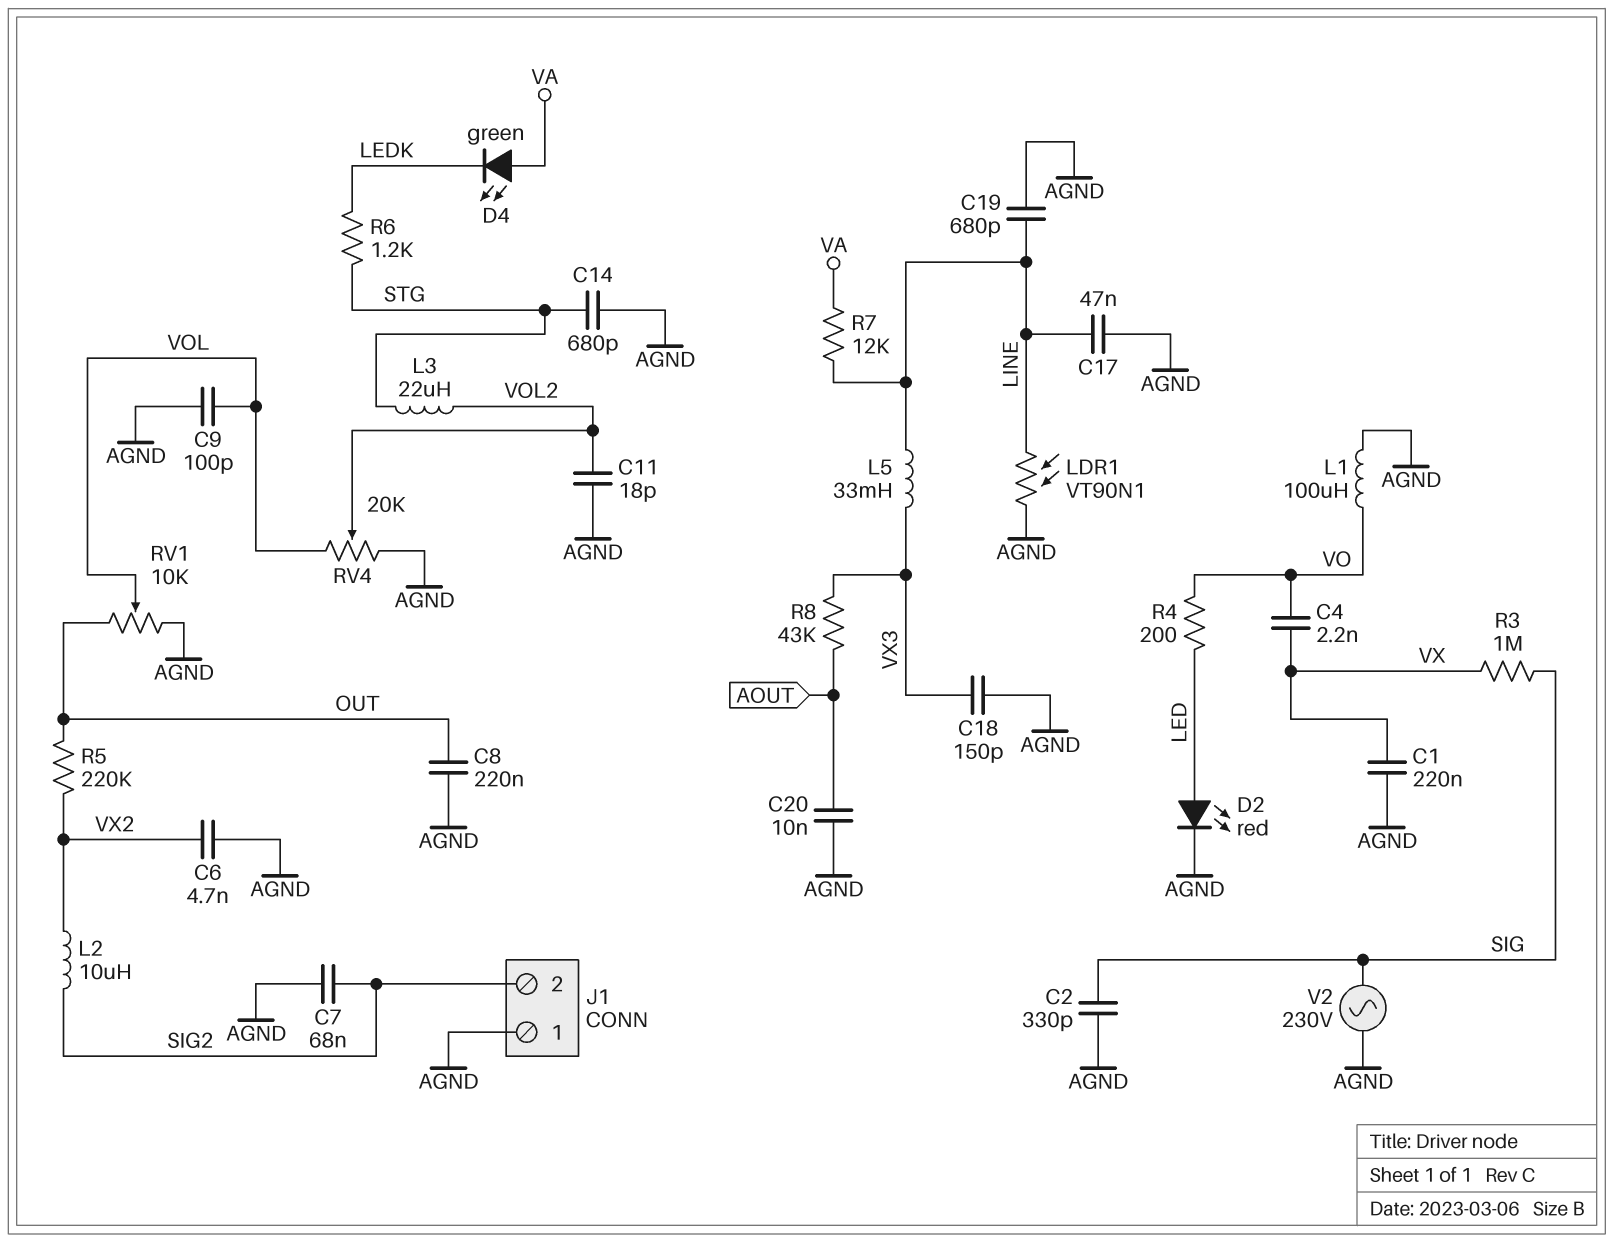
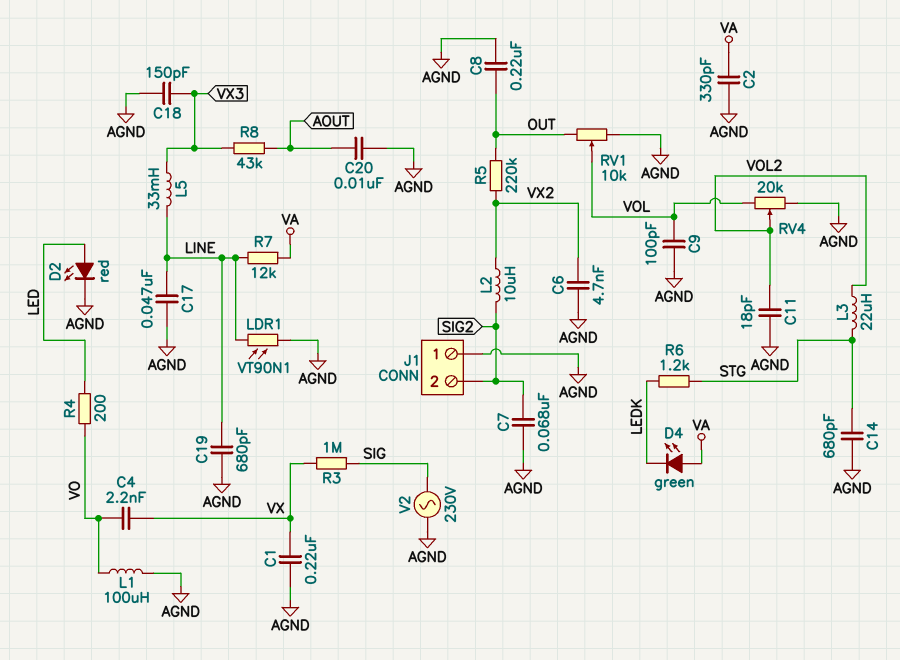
C2: 330pF (AGND, SIG) -> 330pF (AGND, VA)

